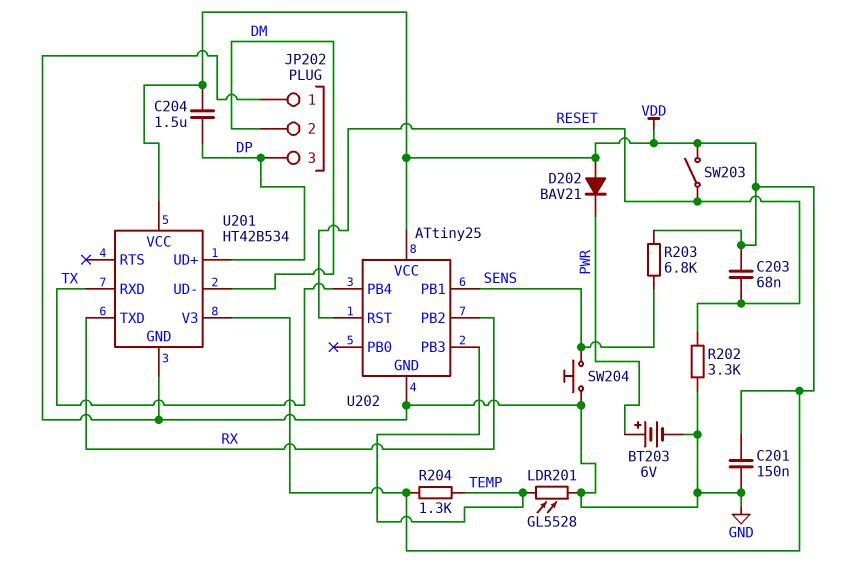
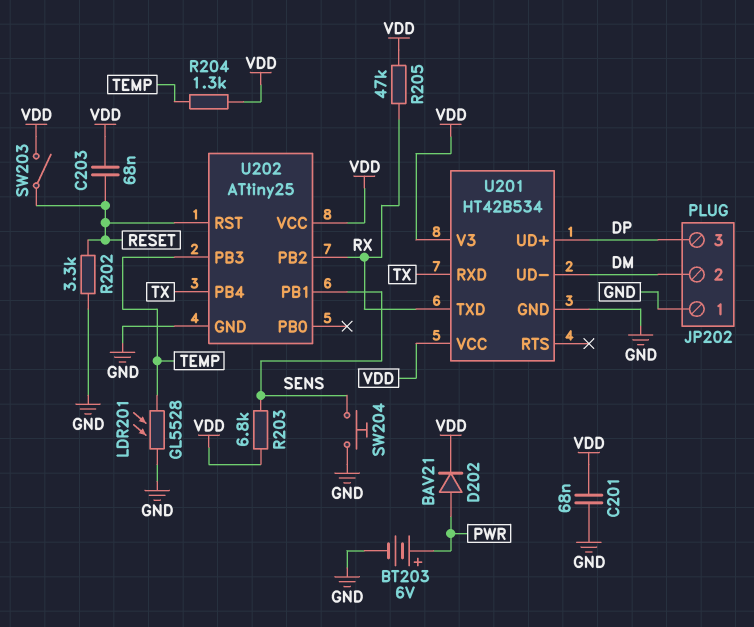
C201: 150nF (GND, VDD) -> 68nF (GND, VDD)
C204: 1.5uF (DP, VDD) -> none
D202: diode BAV21 (A VDD, K PWR) -> diode BAV21 (A PWR, K VDD)
R205: none -> 47k (RX, VDD)

